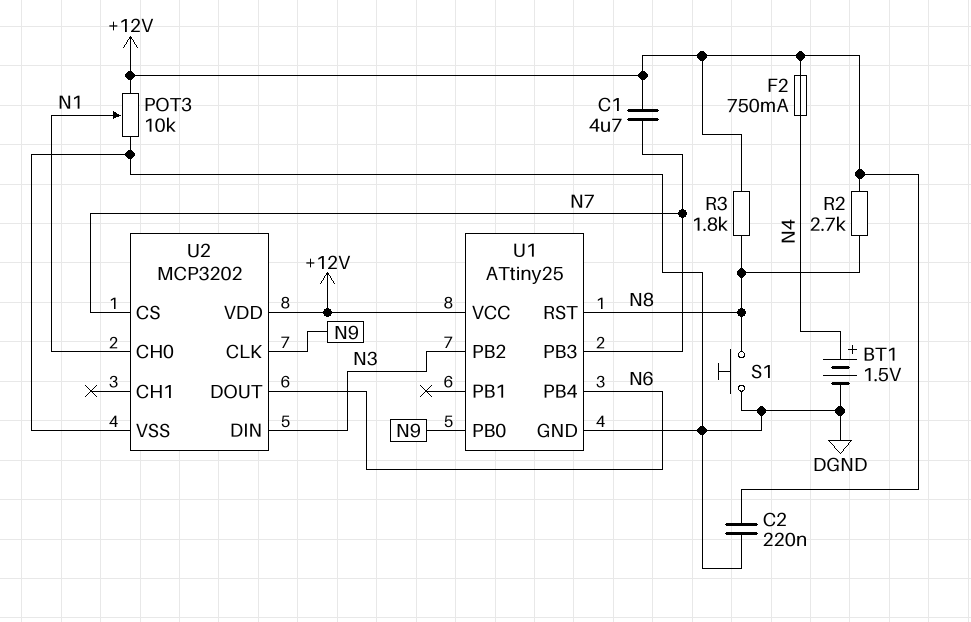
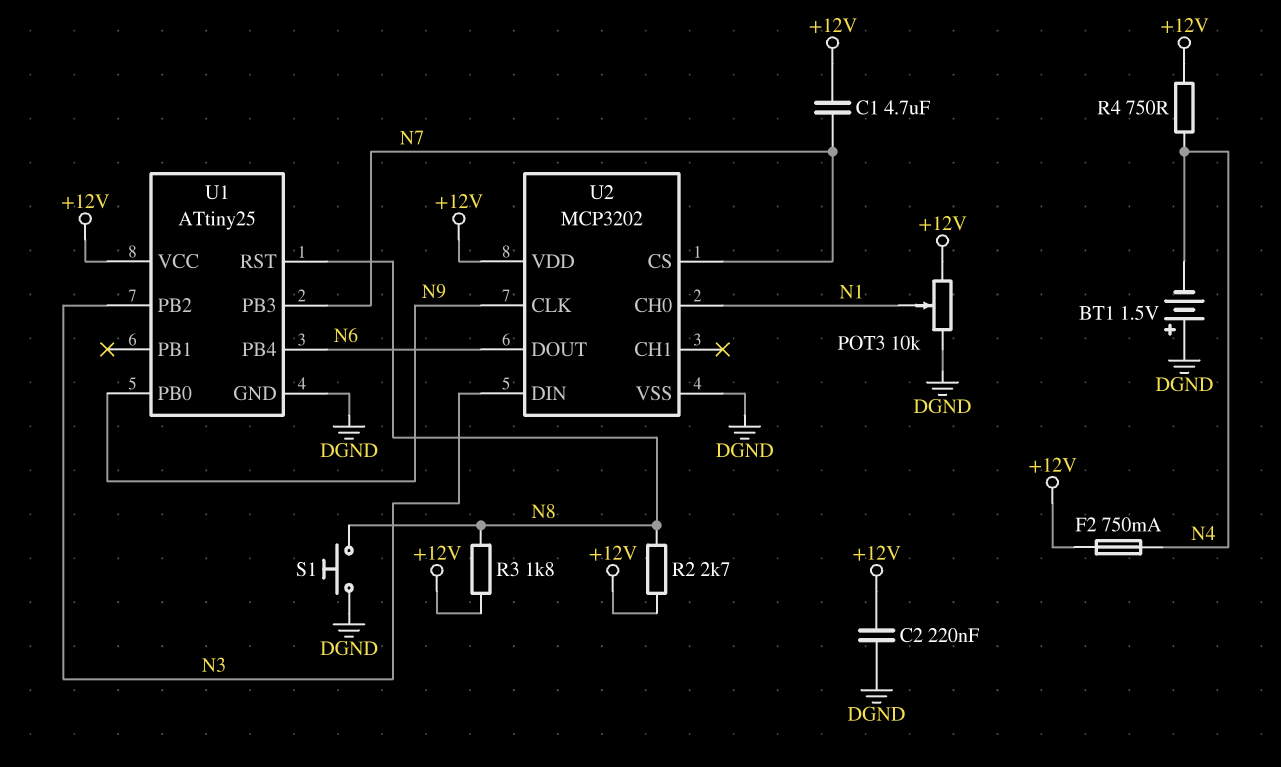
BT1: 1.5V (plus N4, minus DGND) -> 1.5V (plus DGND, minus N4)
R4: none -> 750 (+12V, N4)

